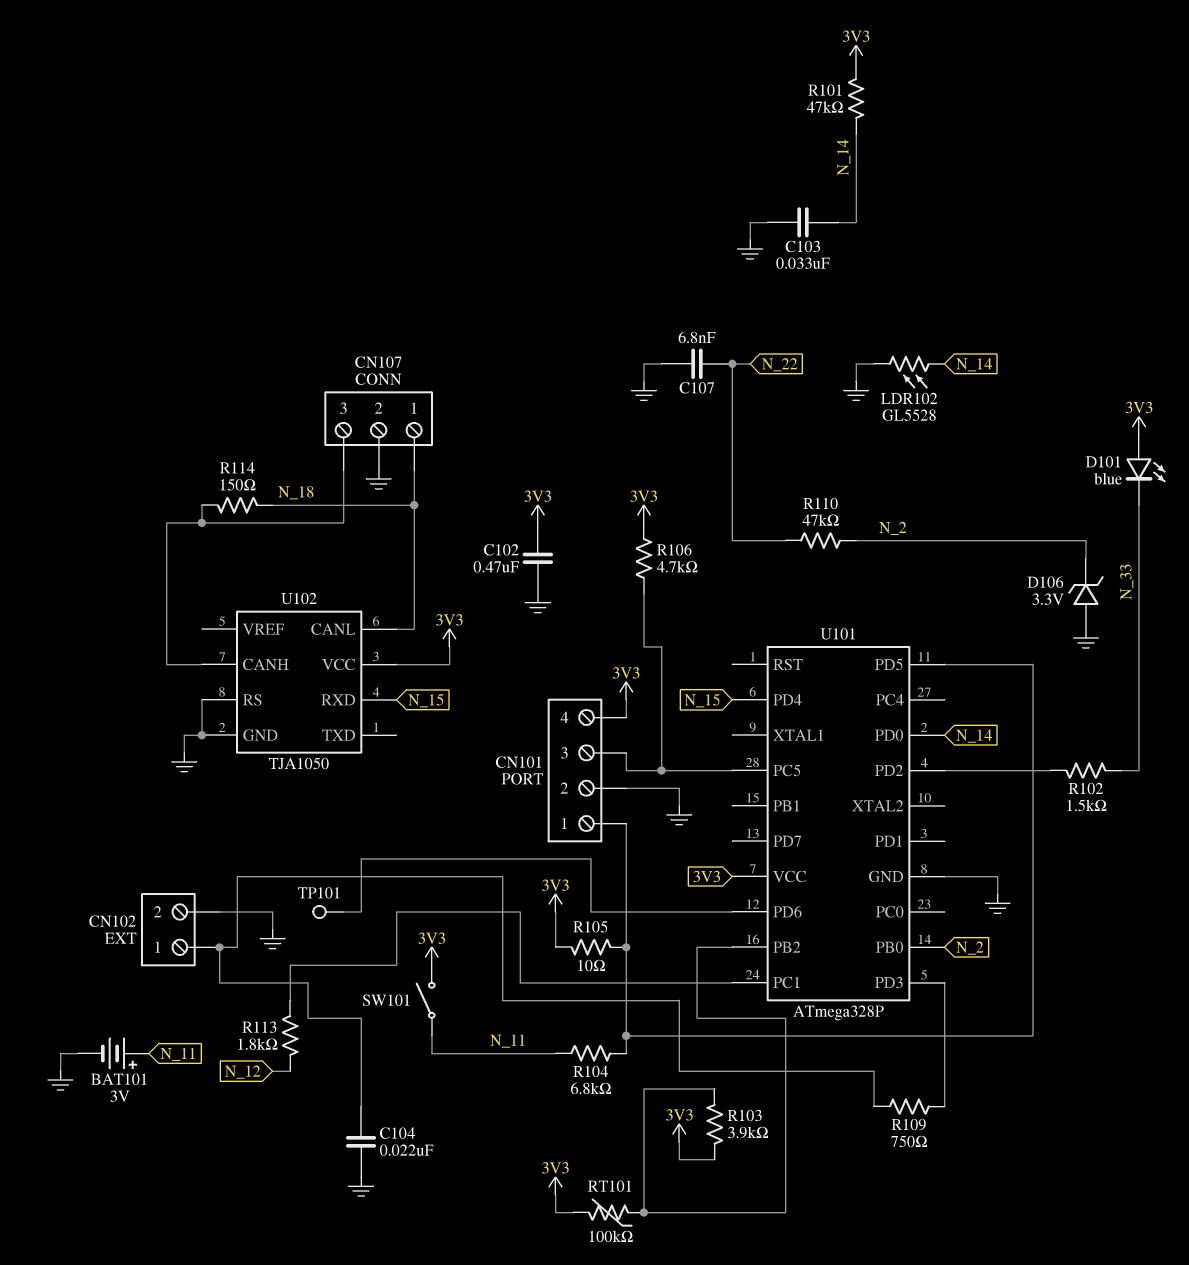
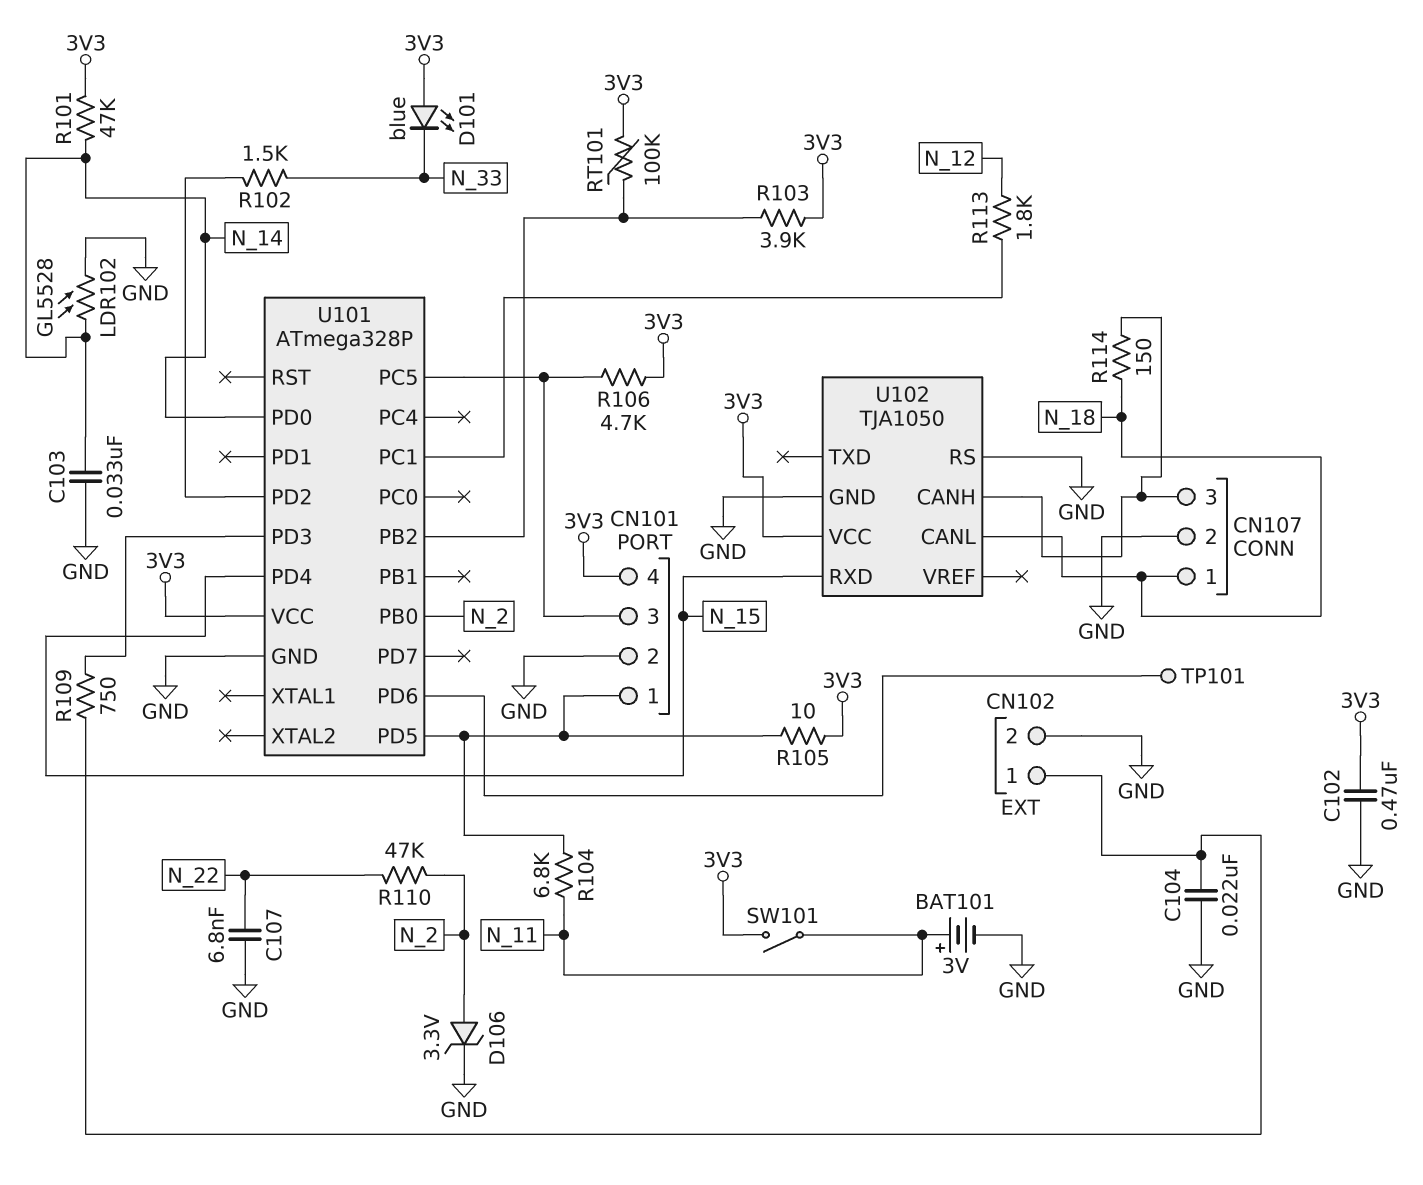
D106: zener 3.3V (A GND, K N_2) -> zener 3.3V (A N_2, K GND)

